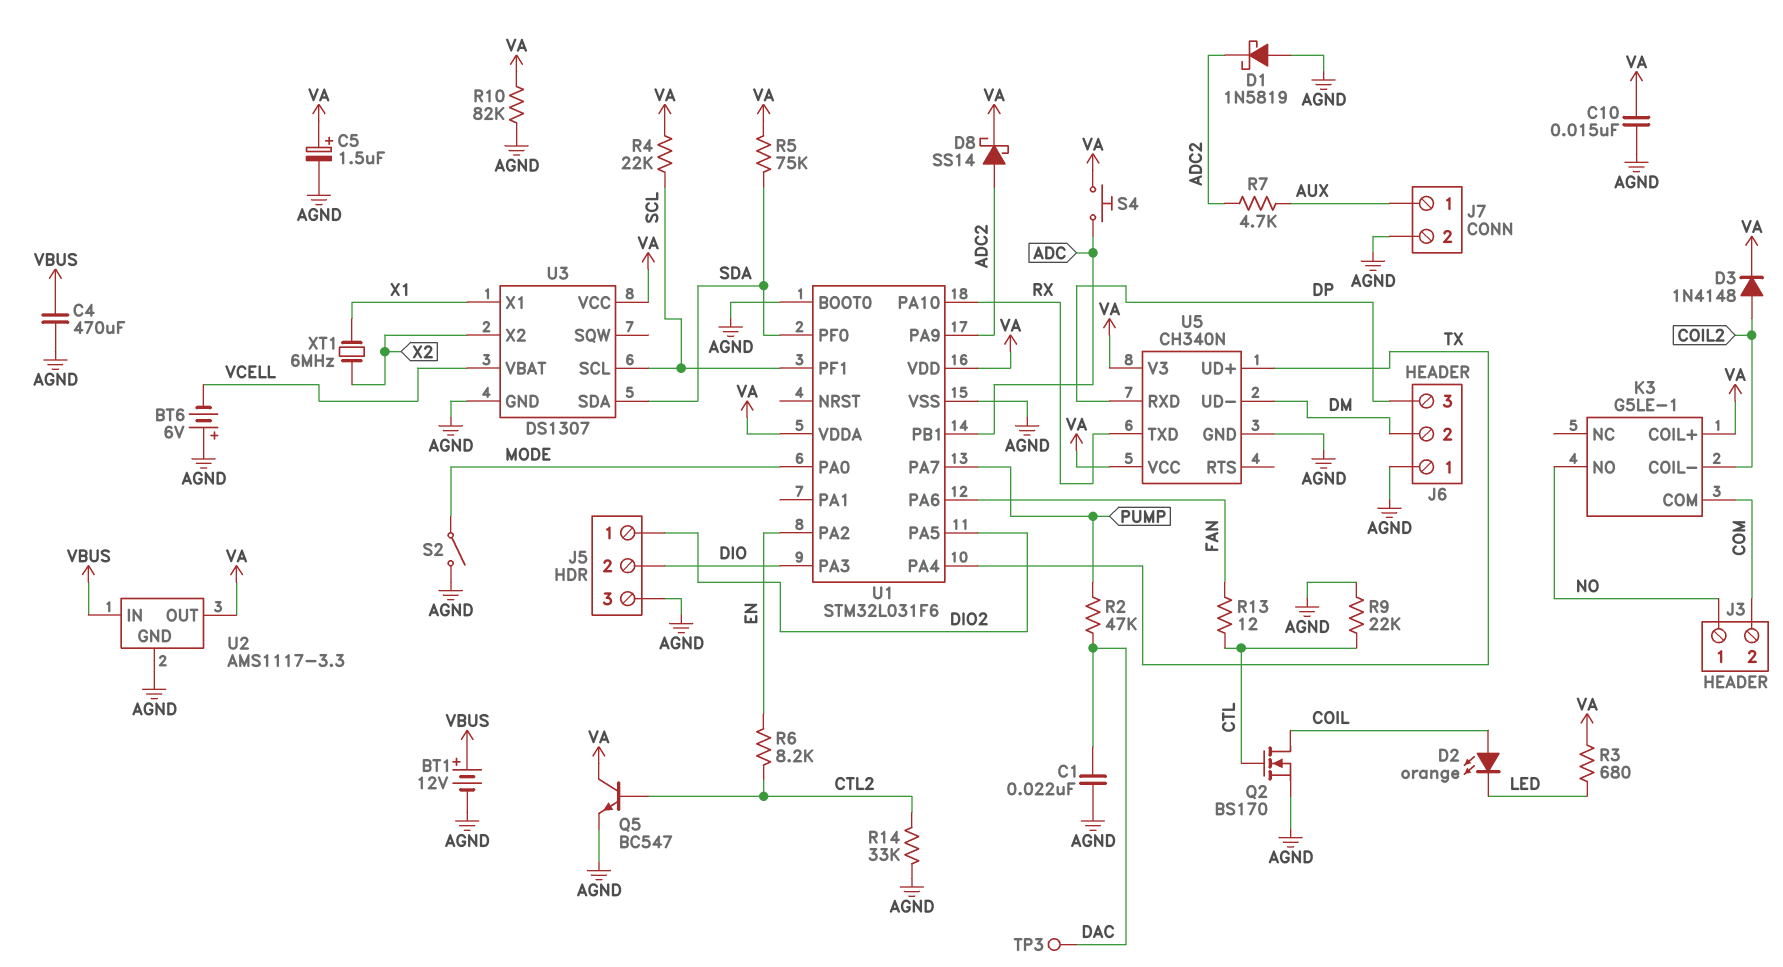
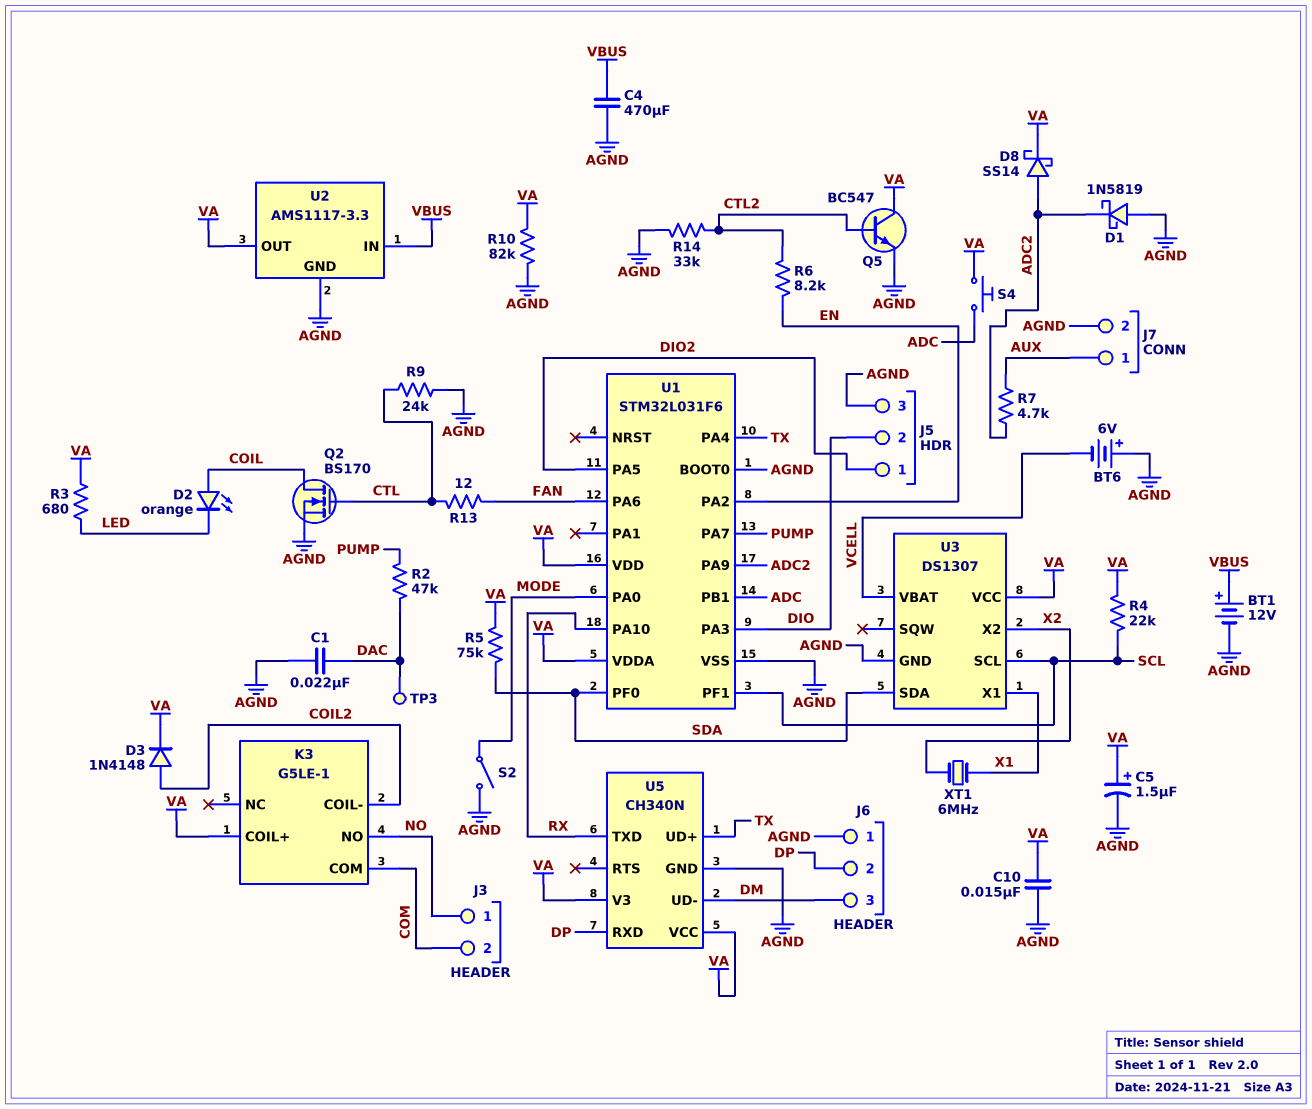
J6 pin 2: DM -> DP
J6 pin 3: DP -> DM
R9: 22k (AGND, CTL) -> 24k (AGND, CTL)

